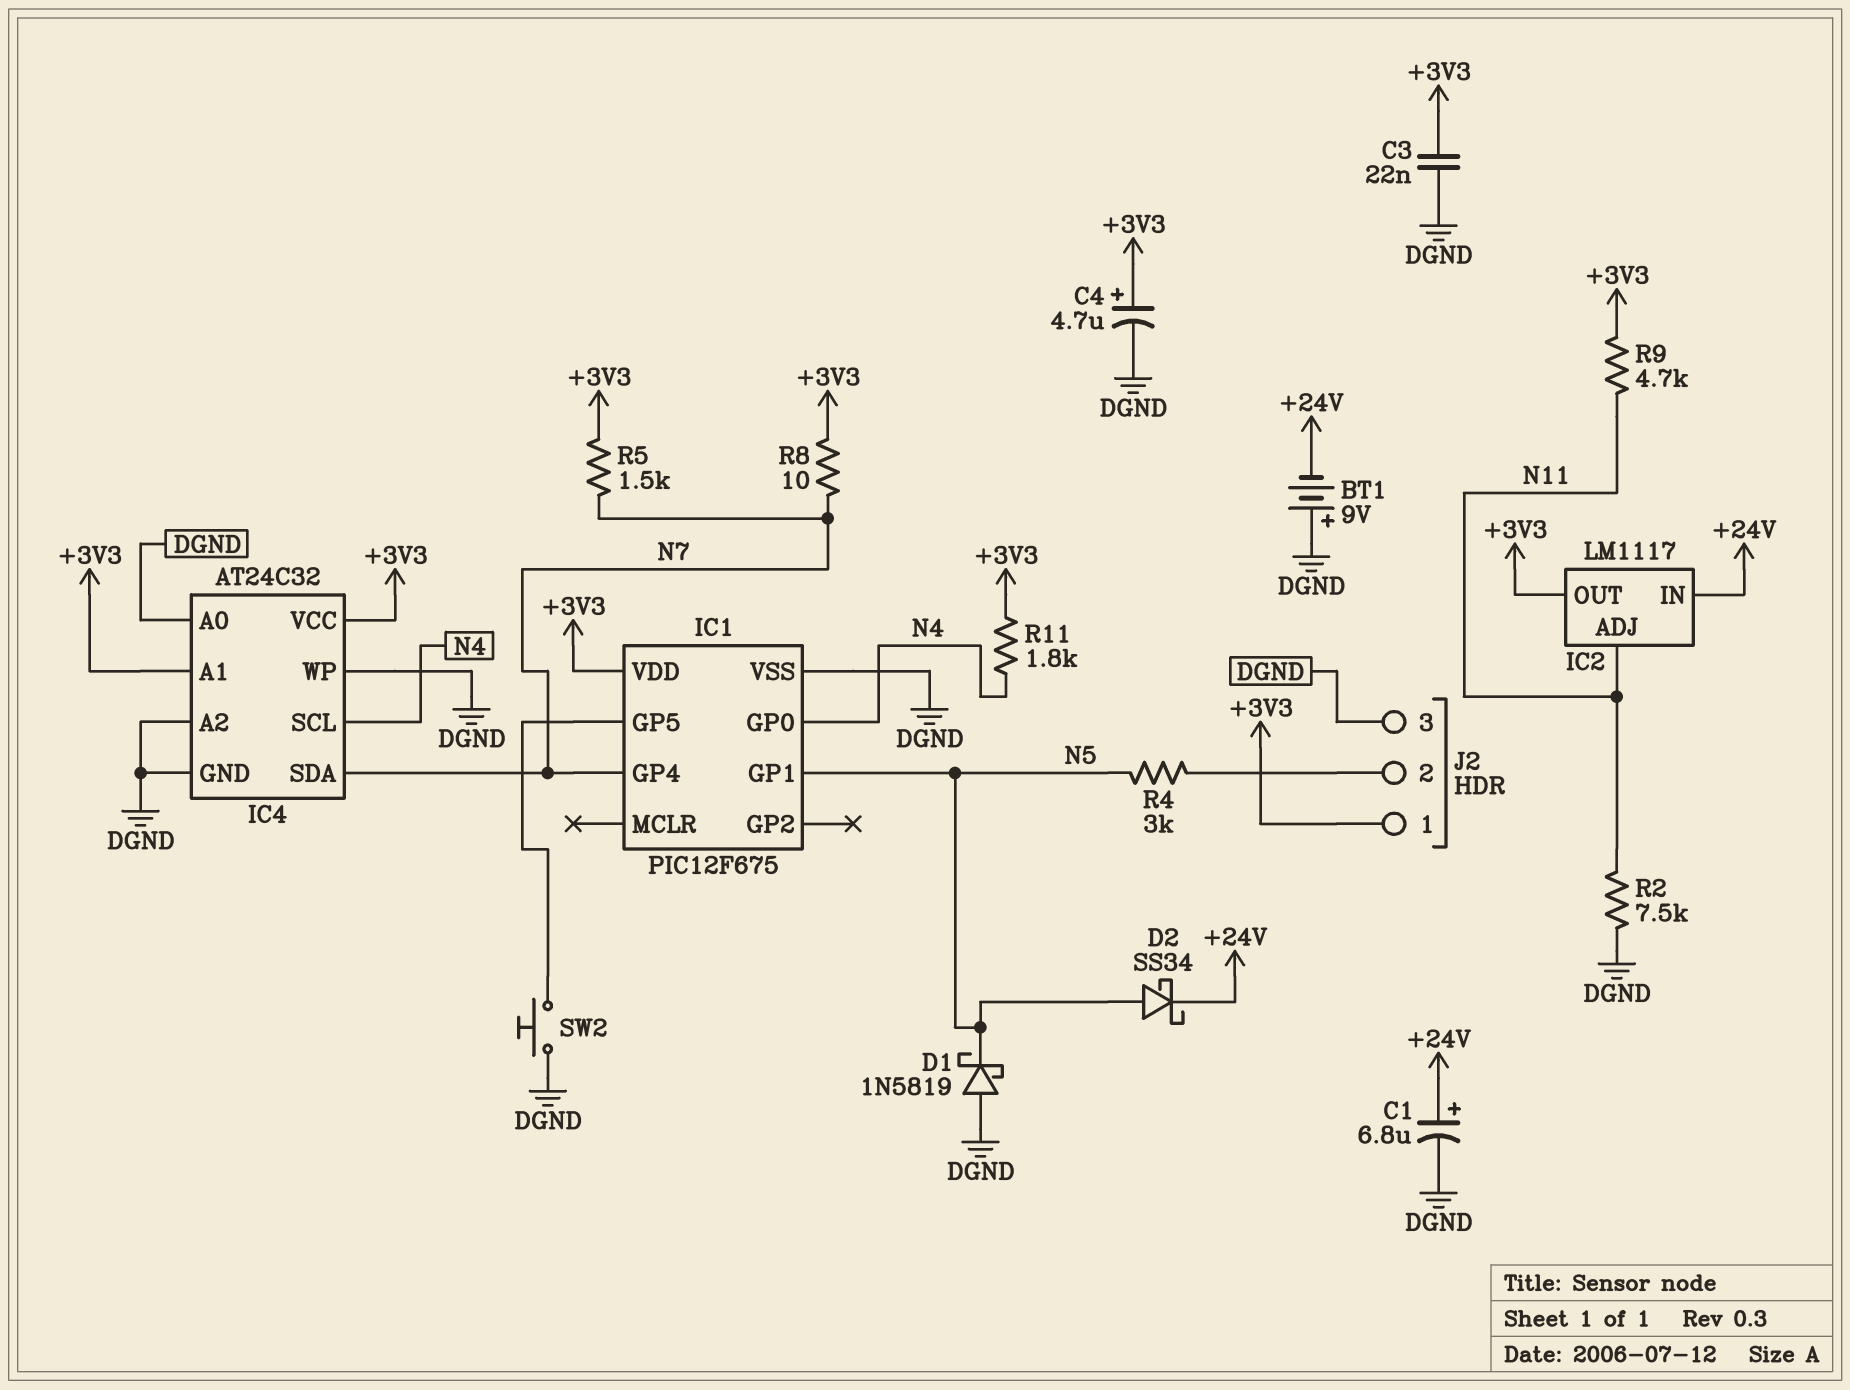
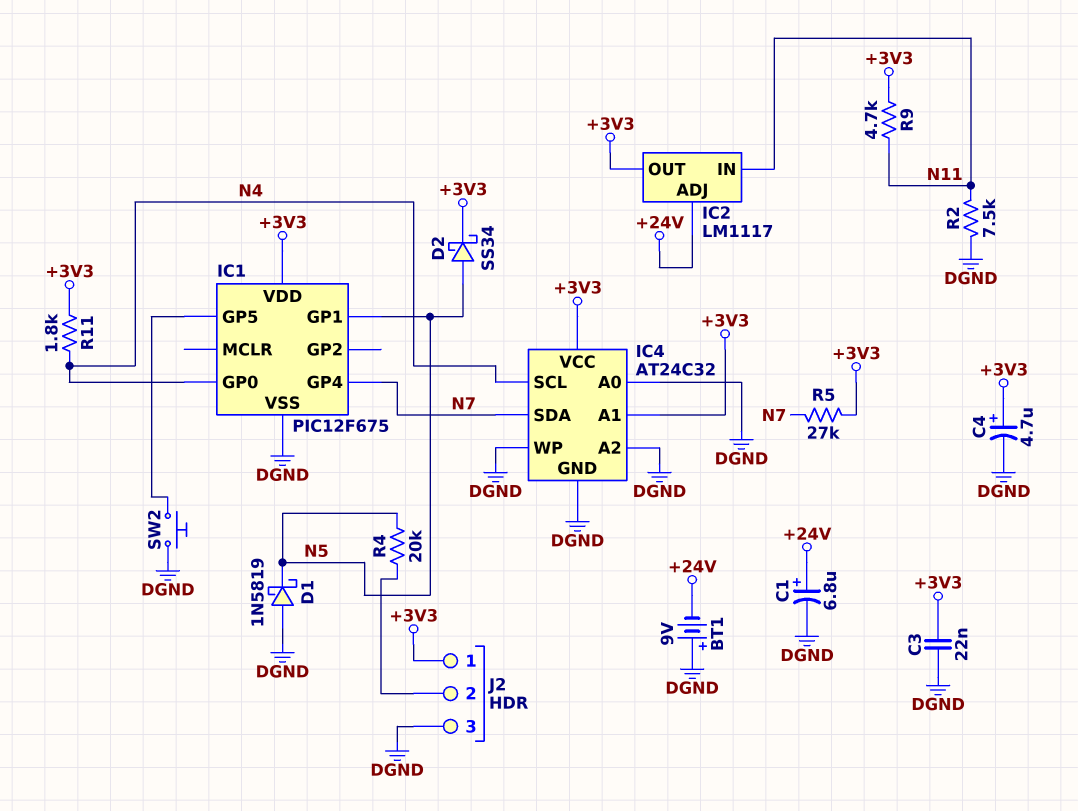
D2: schottky SS34 (A N5, K +24V) -> schottky SS34 (A N5, K +3V3)
IC2 pin ADJ: N11 -> +24V
IC2 pin IN: +24V -> N11
R4: 3k (J2/2, N5) -> 20k (J2/2, N5)
R5: 1.5k (+3V3, N7) -> 27k (+3V3, N7)
R8: 10 (+3V3, N7) -> none

